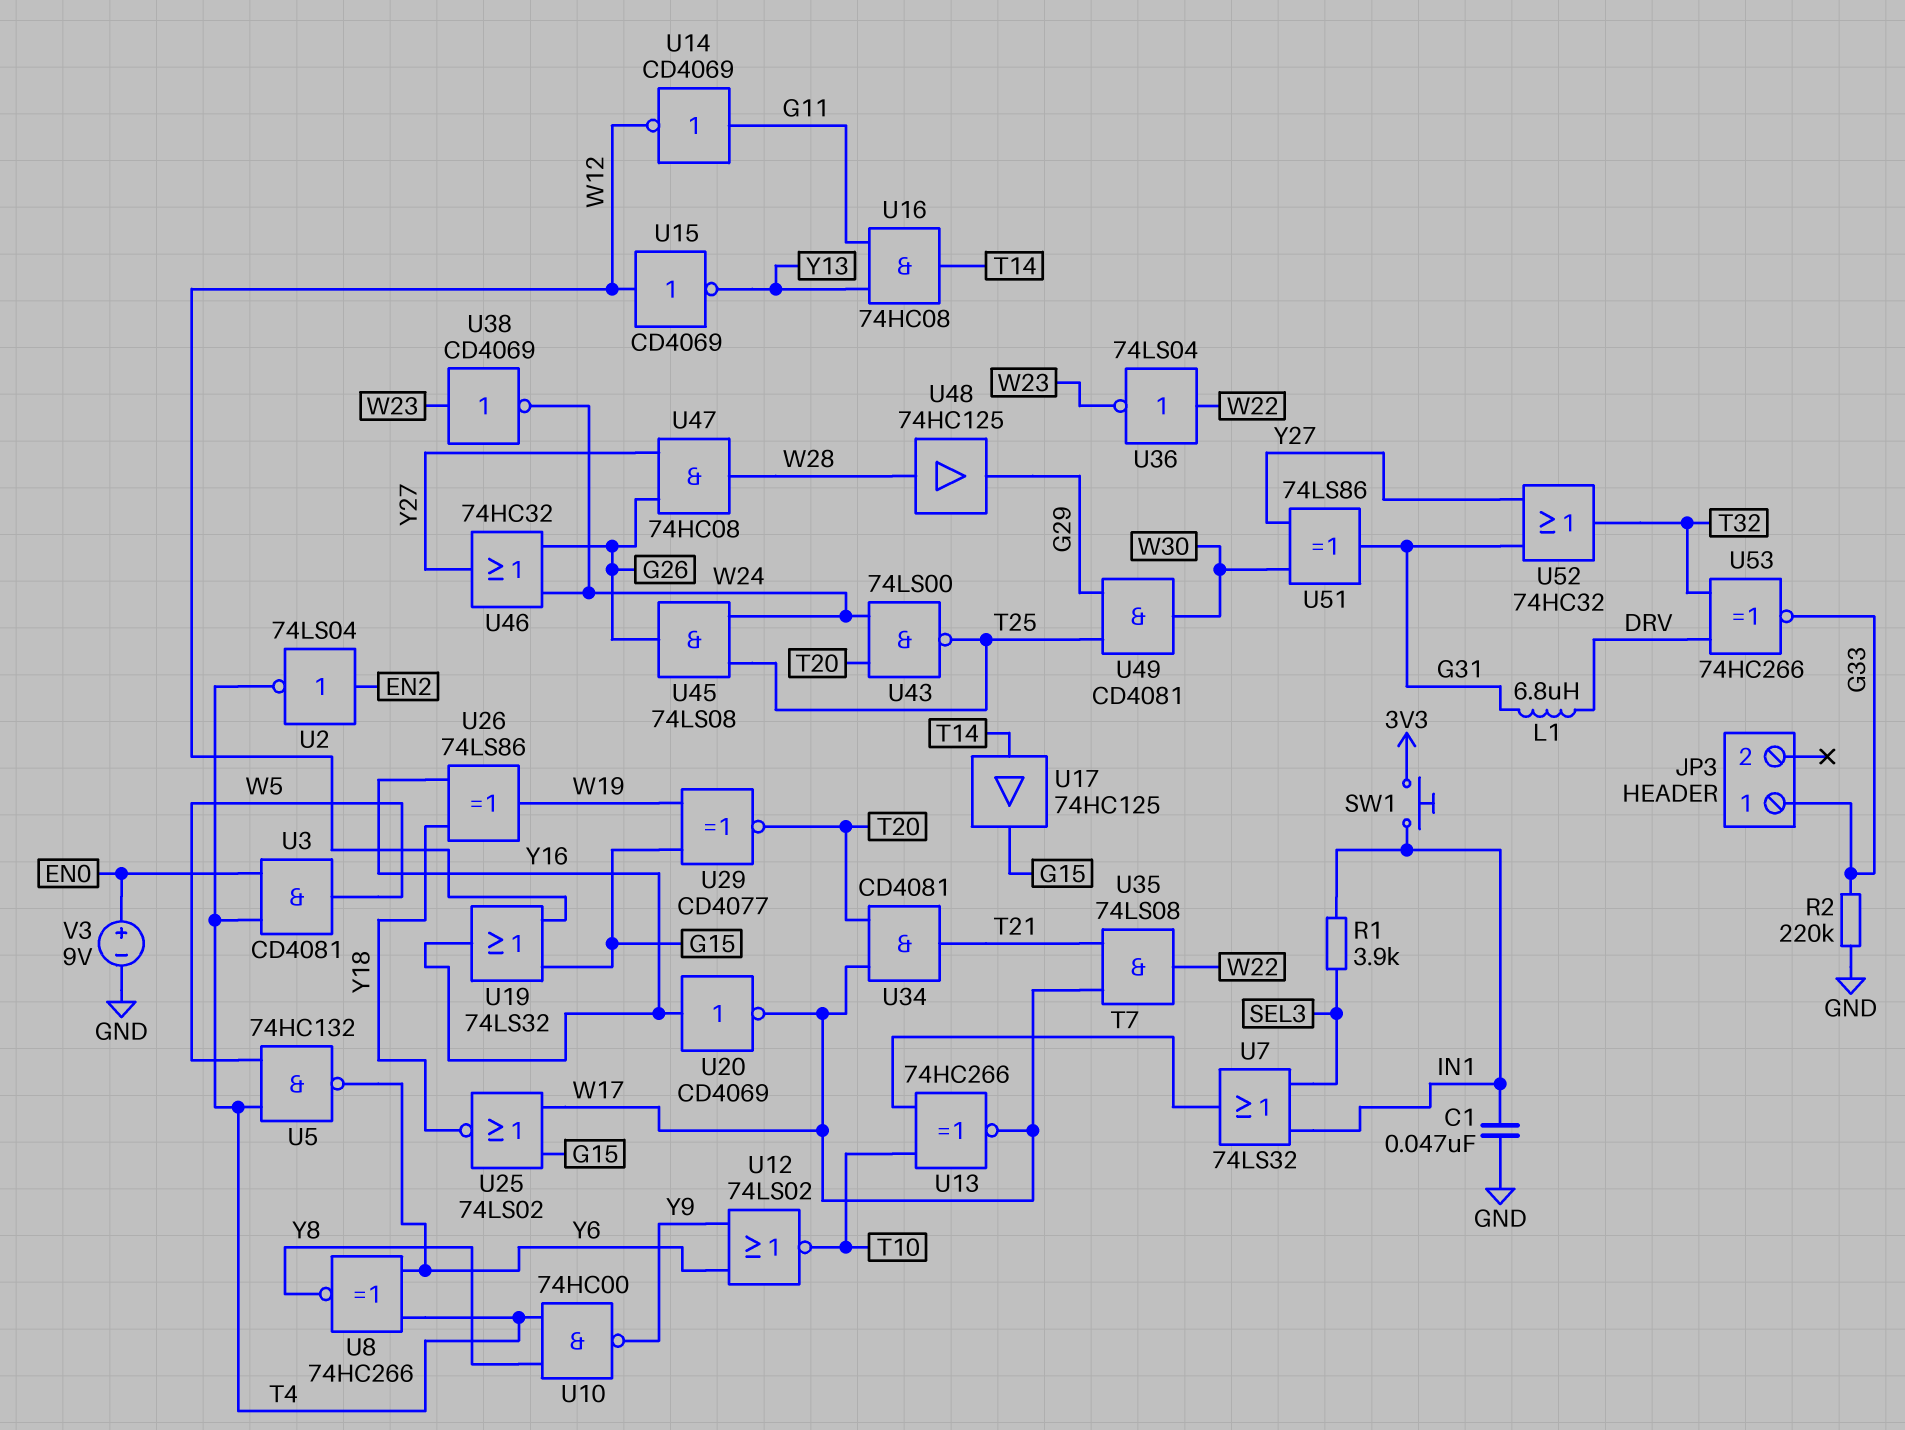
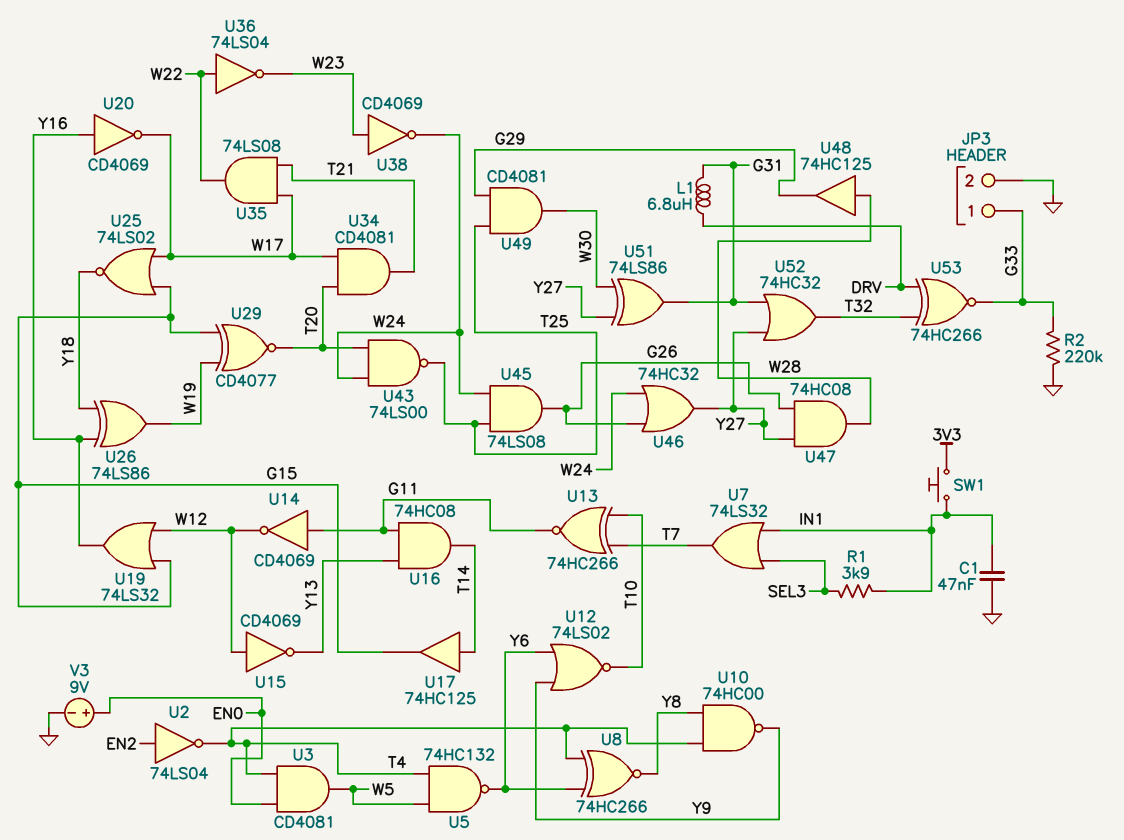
JP3 pin 2: none -> GND
U13: XNOR 74HC266 (in T7, in T10, out W17) -> XNOR 74HC266 (in T7, in T10, out G11)

